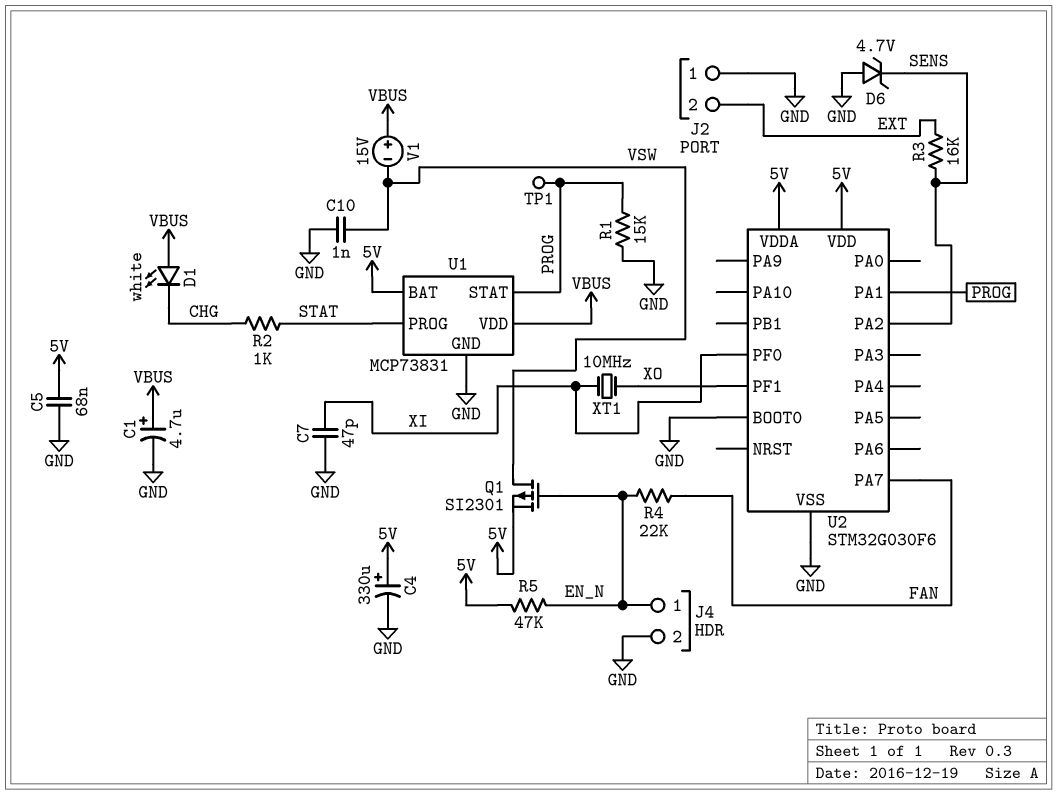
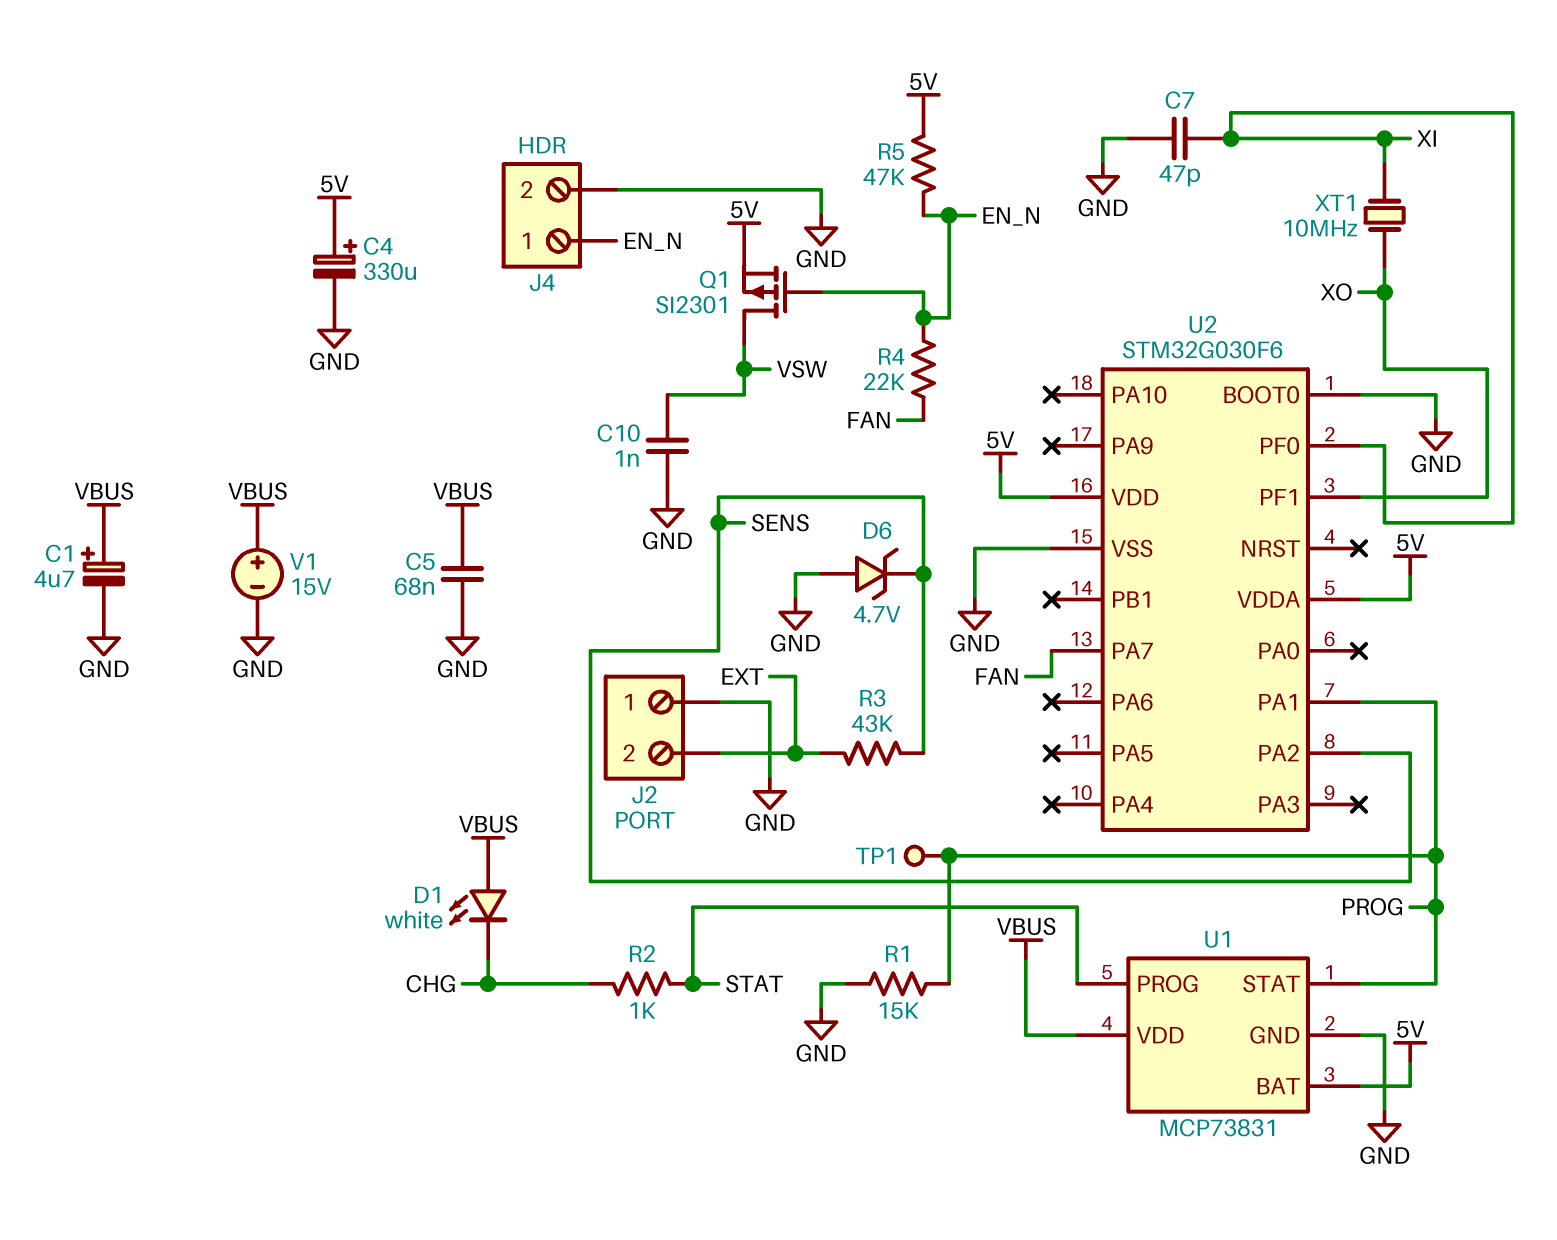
C5: 68nF (5V, GND) -> 68nF (GND, VBUS)
R3: 16k (EXT, SENS) -> 43k (EXT, SENS)
V1: 15V (plus VBUS, minus VSW) -> 15V (plus VBUS, minus GND)

